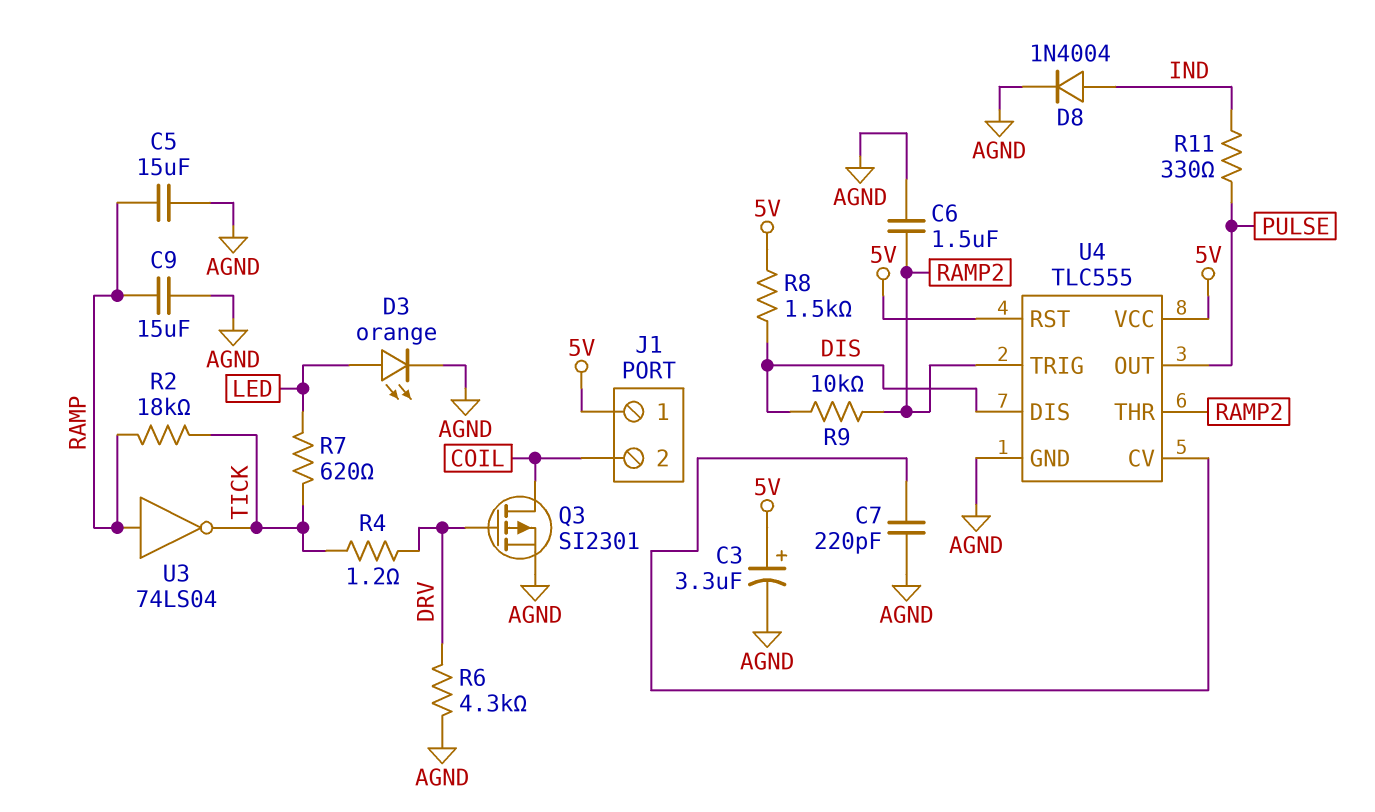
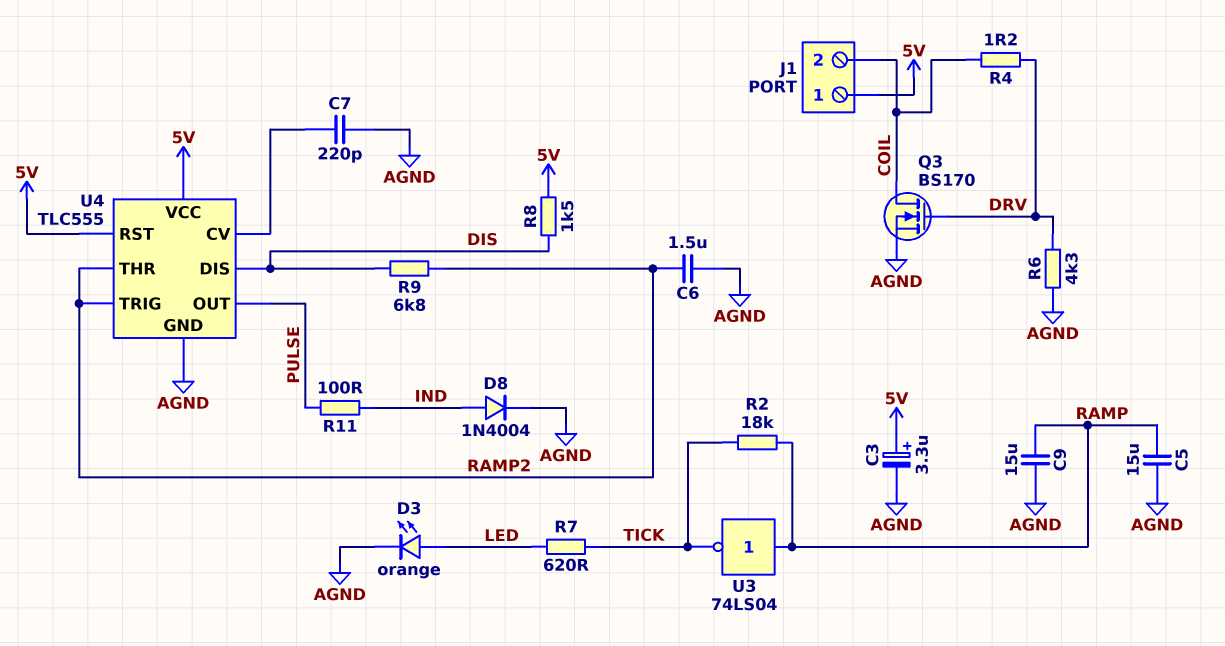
Q3: PMOS SI2301 (G DRV, D COIL, S AGND) -> NMOS BS170 (G DRV, D COIL, S AGND)
R4: 1.2 (DRV, TICK) -> 1.2 (COIL, DRV)
R9: 10k (DIS, RAMP2) -> 6.8k (DIS, RAMP2)
R11: 330 (IND, PULSE) -> 100 (IND, PULSE)

